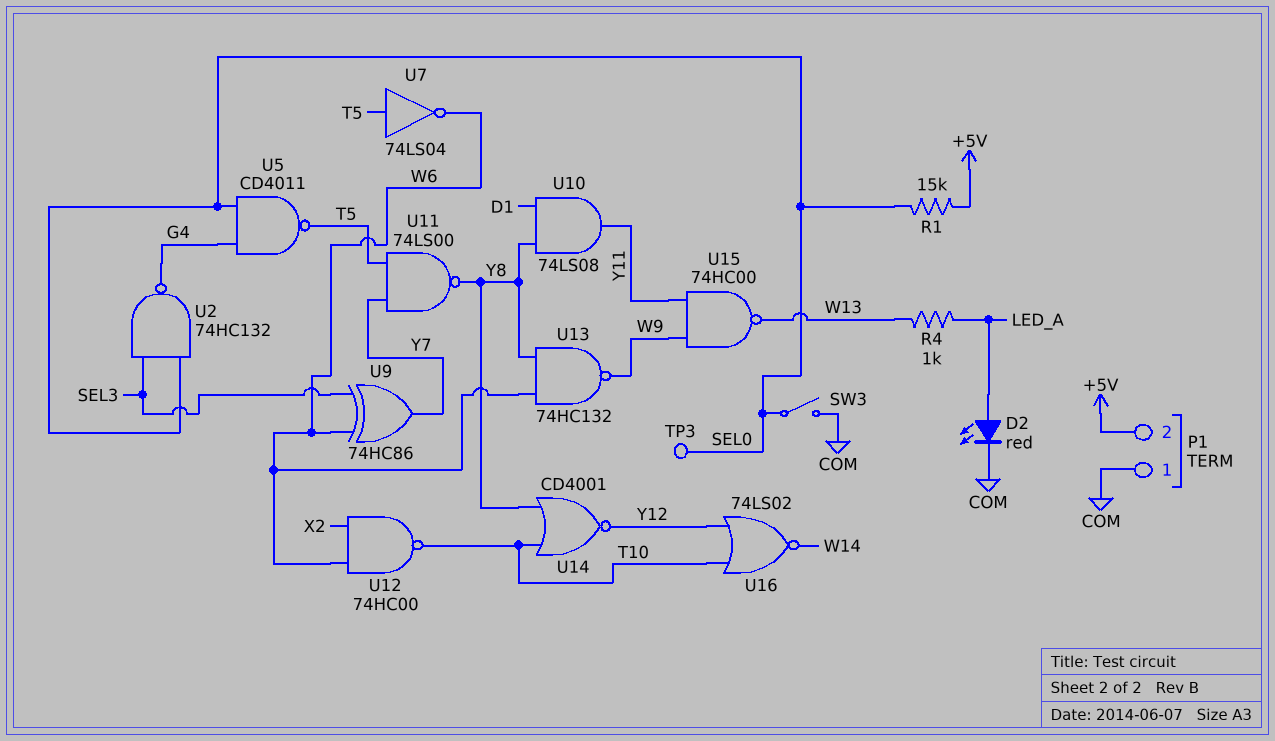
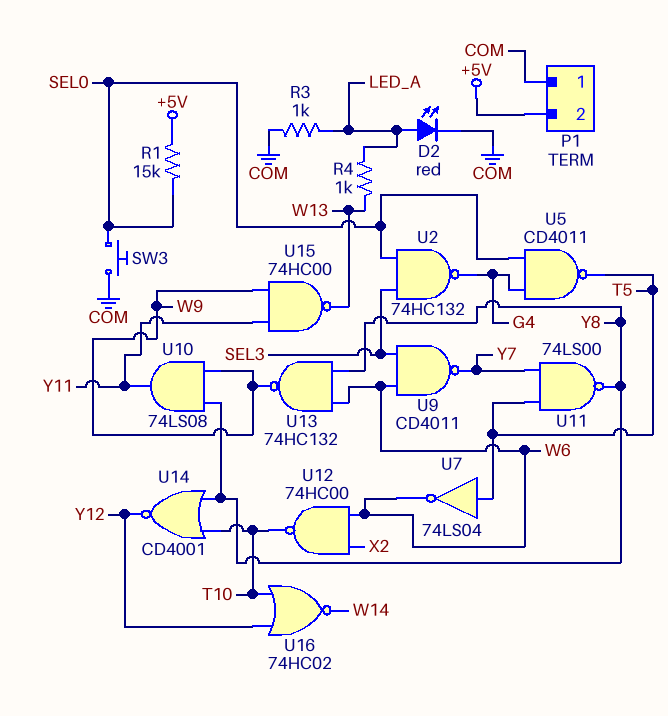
R3: none -> 1k (COM, LED_A)
SW3: switch (COM, SEL0) -> button (COM, SEL0)
TP3: test point (SEL0) -> none
U9: XOR 74HC86 (in SEL3, in W6, out Y7) -> NAND CD4011 (in SEL3, in W6, out Y7)
U10: AND 74LS08 (in D1, in Y8, out Y11) -> AND 74LS08 (in W9, in Y8, out Y11)
U16: NOR 74LS02 (in T10, in Y12, out W14) -> NOR 74HC02 (in T10, in Y12, out W14)

